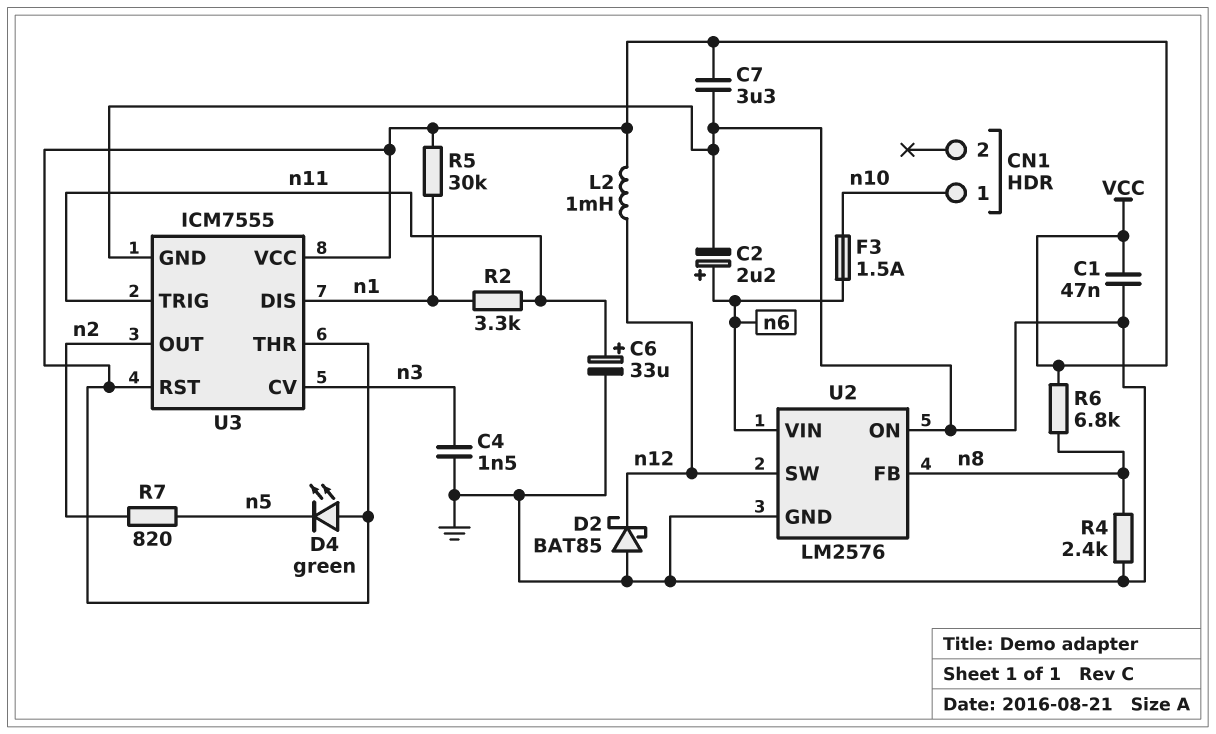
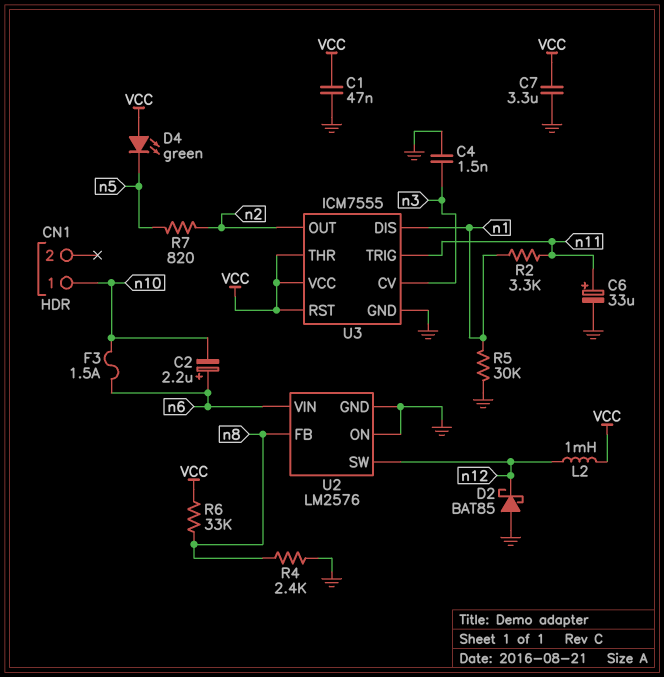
C2: 2.2uF (plus n6, minus GND) -> 2.2uF (plus n6, minus n10)
R5: 30k (VCC, n1) -> 30k (GND, n1)
R6: 6.8k (VCC, n8) -> 33k (VCC, n8)

